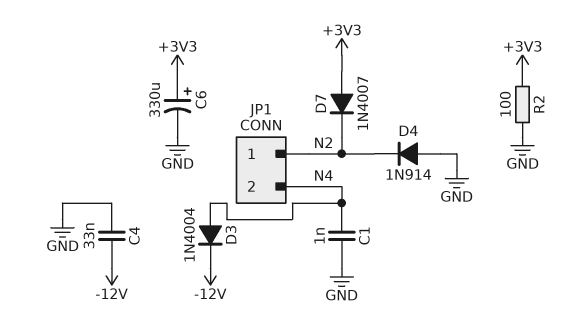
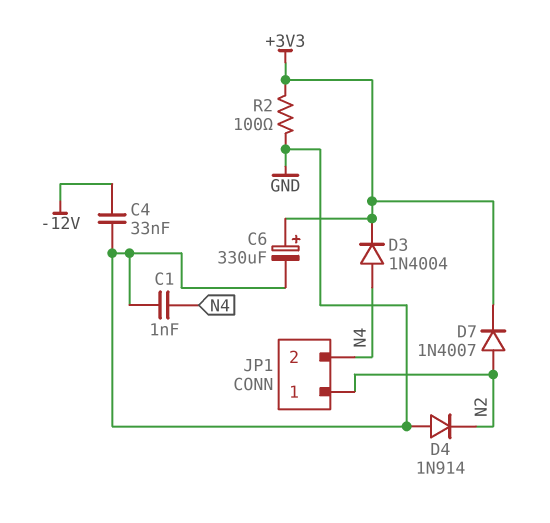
D3: diode 1N4004 (A N4, K -12V) -> diode 1N4004 (A N4, K +3V3)
D7: diode 1N4007 (A +3V3, K N2) -> diode 1N4007 (A N2, K +3V3)

